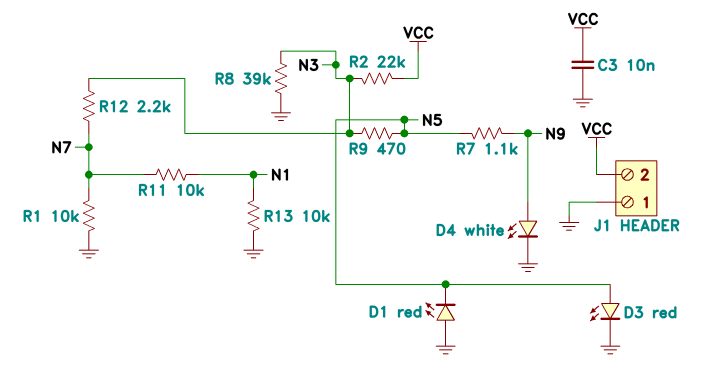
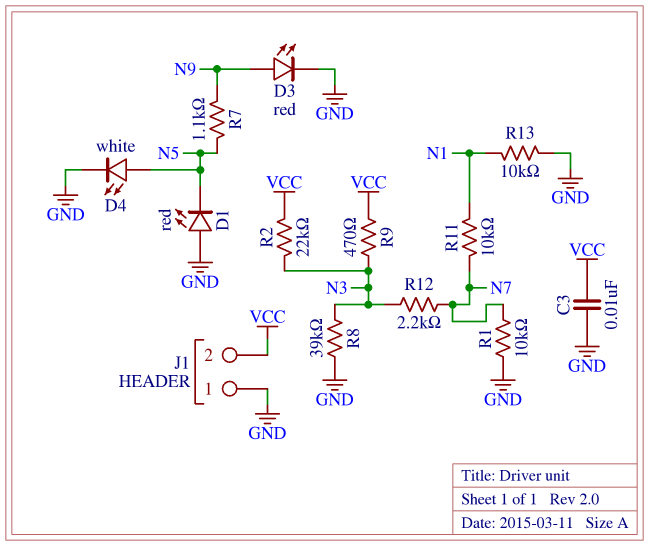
D3: LED red (A N5, K GND) -> LED red (A N9, K GND)
D4: LED white (A N9, K GND) -> LED white (A N5, K GND)
R9: 470 (N3, N5) -> 470 (N3, VCC)

